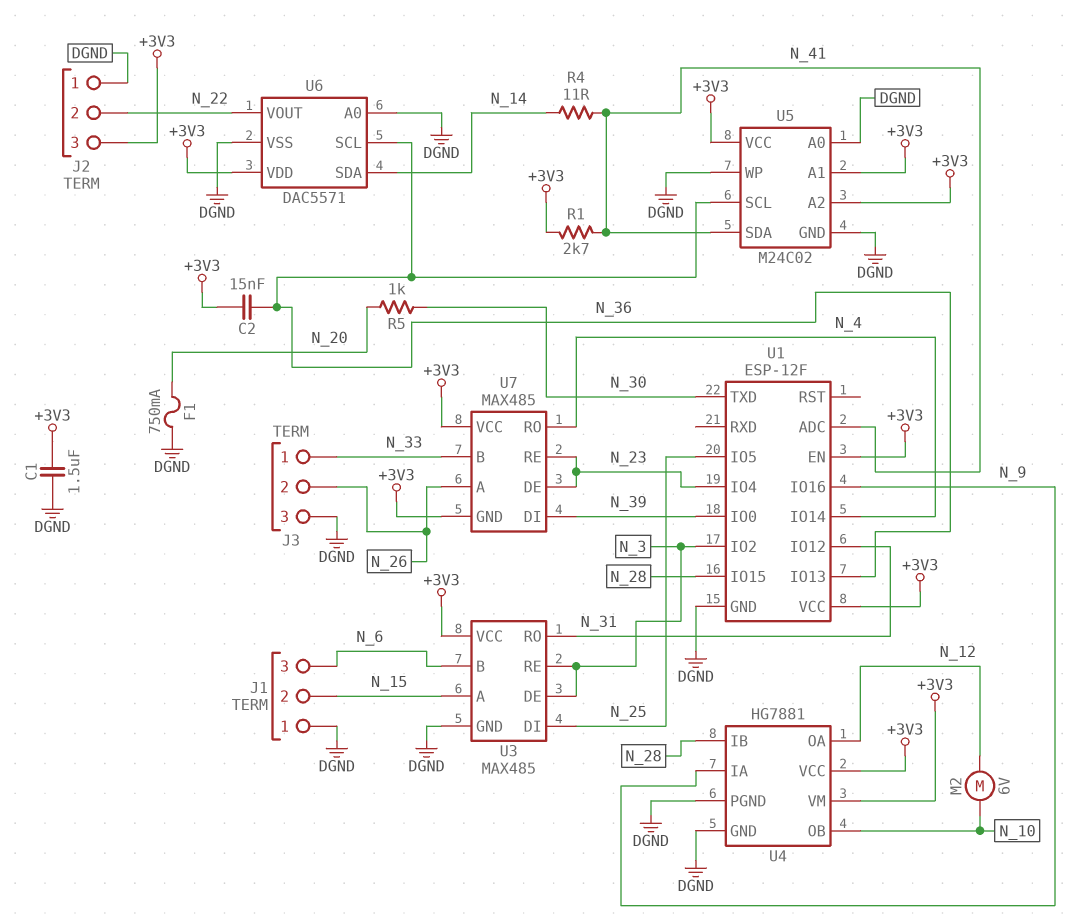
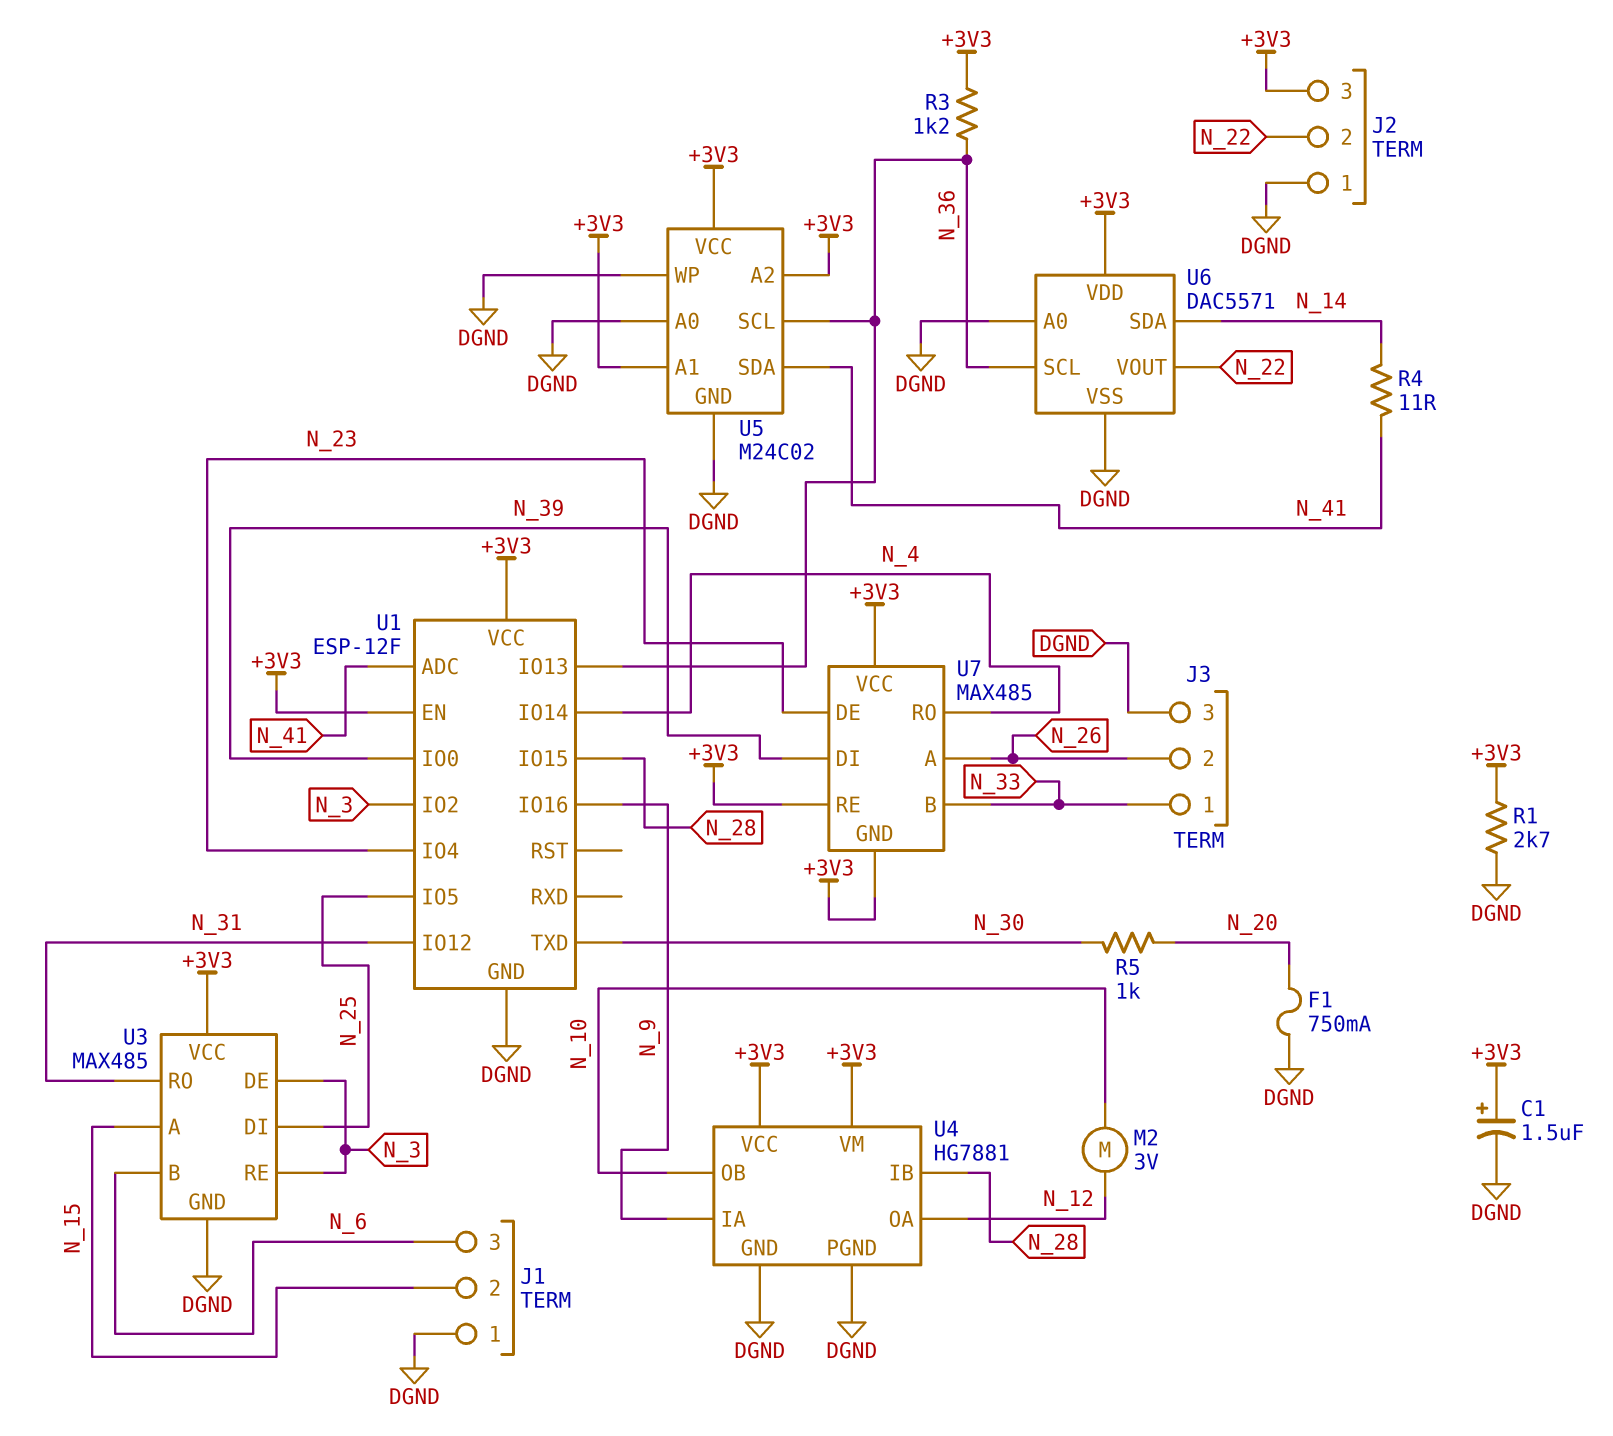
C1: 1.5uF (+3V3, DGND) -> 1.5uF (plus +3V3, minus DGND)
C2: 15nF (+3V3, N_36) -> none
M2: motor 6V (N_10, N_12) -> motor 3V (N_10, N_12)
R1: 2.7k (+3V3, N_41) -> 2.7k (+3V3, DGND)
R3: none -> 1.2k (+3V3, N_36)
U7 pin RE: N_23 -> +3V3

